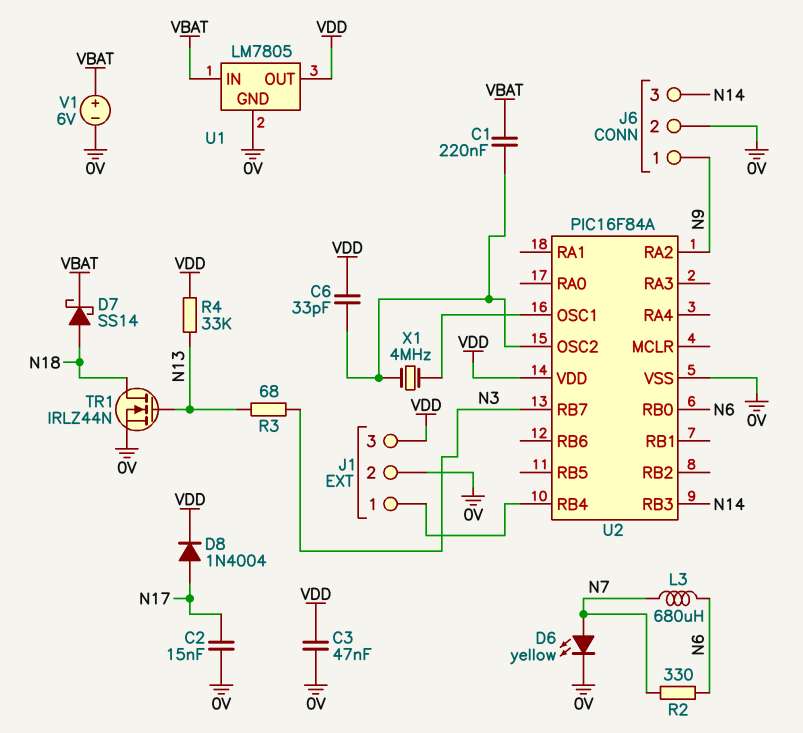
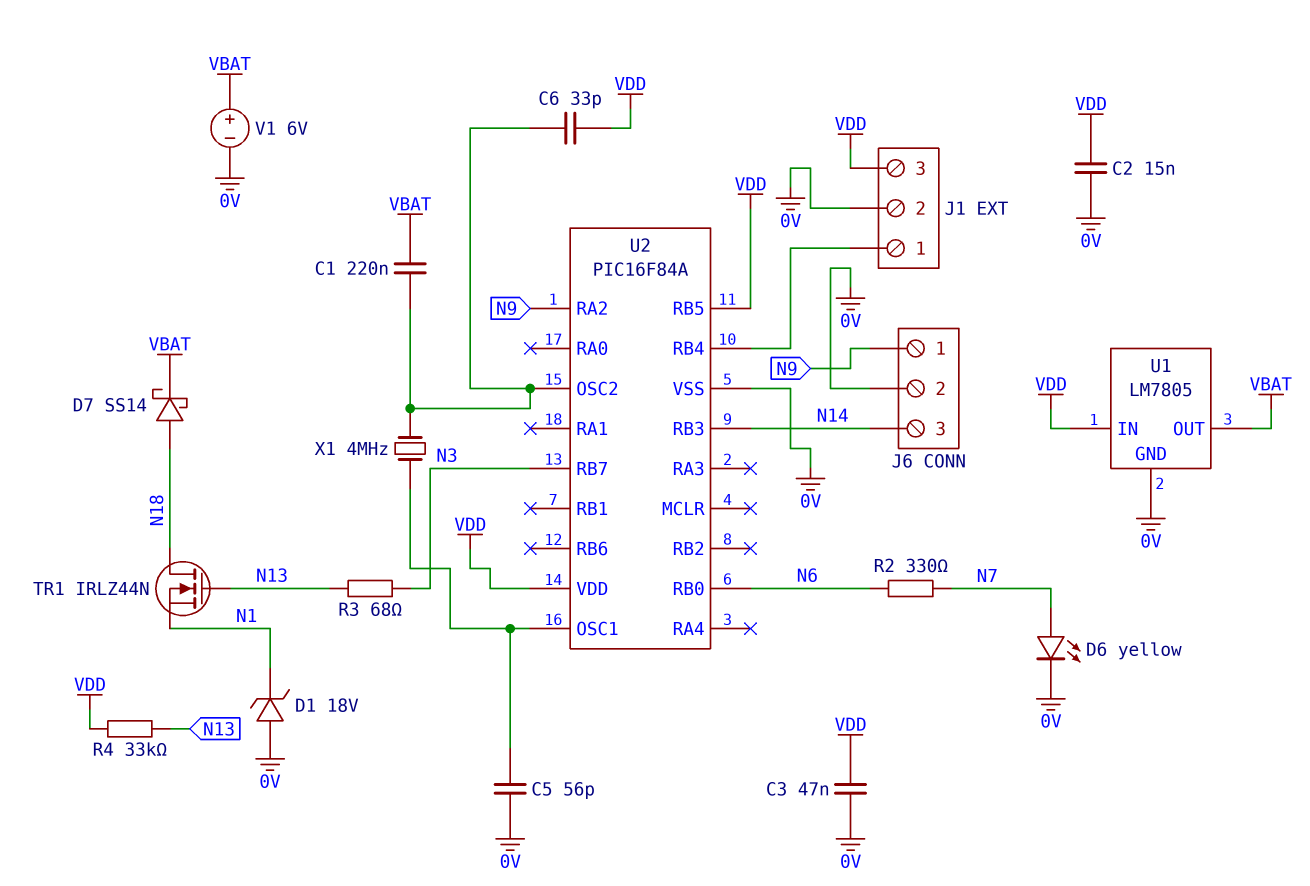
C2: 15nF (0V, N17) -> 15nF (0V, VDD)
C5: none -> 56pF (0V, U2/OSC1)
D1: none -> zener 18V (A 0V, K N1)
D8: diode 1N4004 (A N17, K VDD) -> none
L3: 680uH (N6, N7) -> none
TR1: NMOS IRLZ44N (G N13, D N18, S 0V) -> NMOS IRLZ44N (G N13, D N18, S N1)
U1 pin IN: VBAT -> VDD
U1 pin OUT: VDD -> VBAT
U2 pin RB5: none -> VDD

